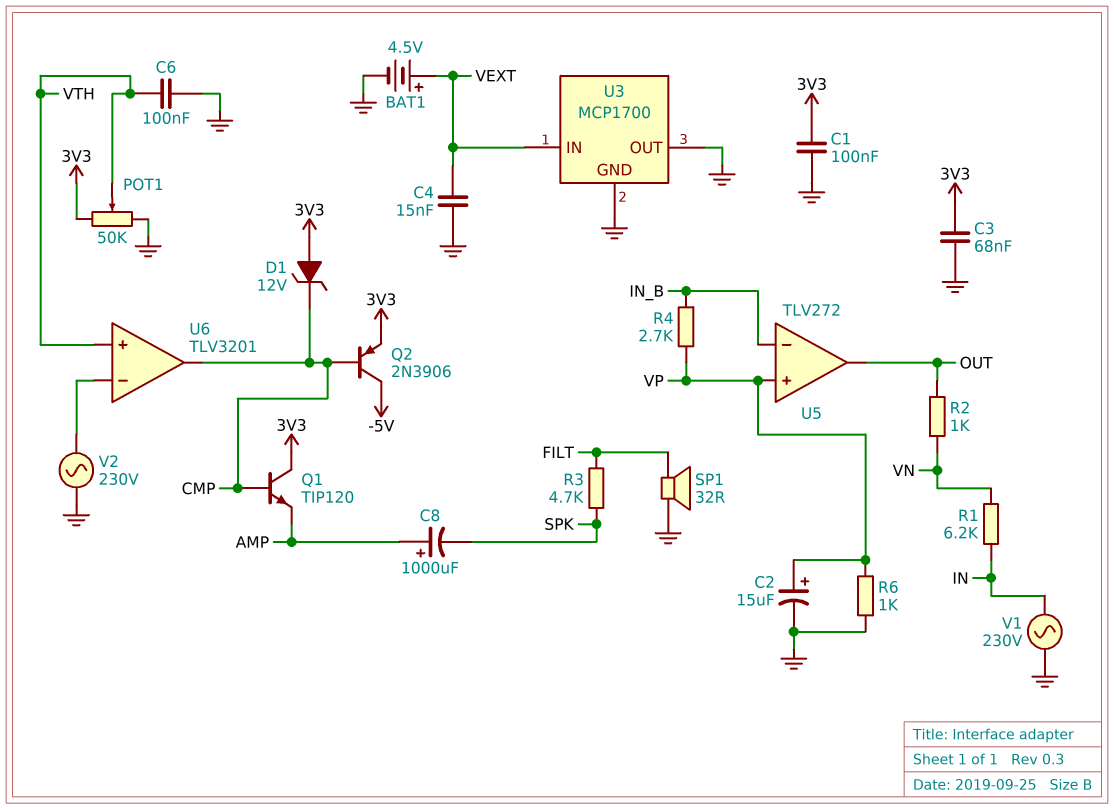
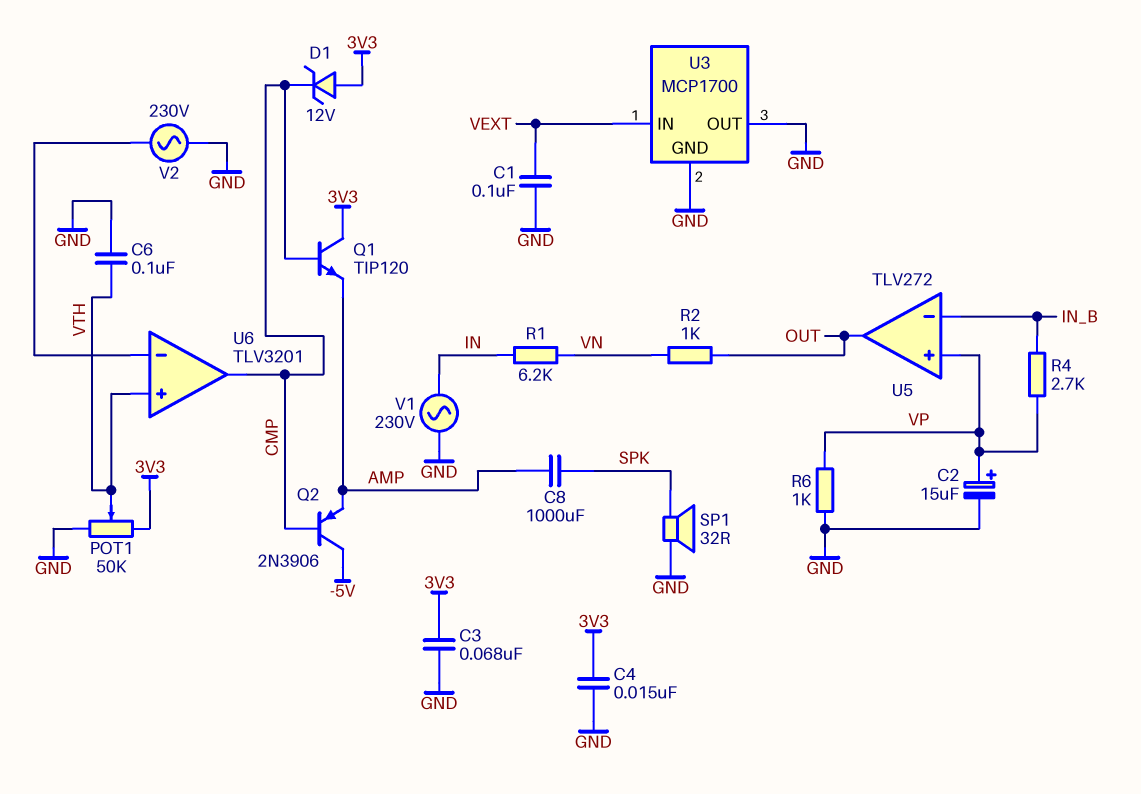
BAT1: 4.5V (plus VEXT, minus GND) -> none
C1: 100nF (3V3, GND) -> 100nF (GND, VEXT)
C4: 15nF (GND, VEXT) -> 15nF (3V3, GND)
C8: 1000uF (plus AMP, minus SPK) -> 1000uF (AMP, SPK)
Q2: PNP 2N3906 (B CMP, C -5V, E 3V3) -> PNP 2N3906 (B CMP, C -5V, E AMP)
R3: 4.7k (FILT, SPK) -> none
SP1: speaker 32R (FILT, GND) -> speaker 32R (GND, SPK)

